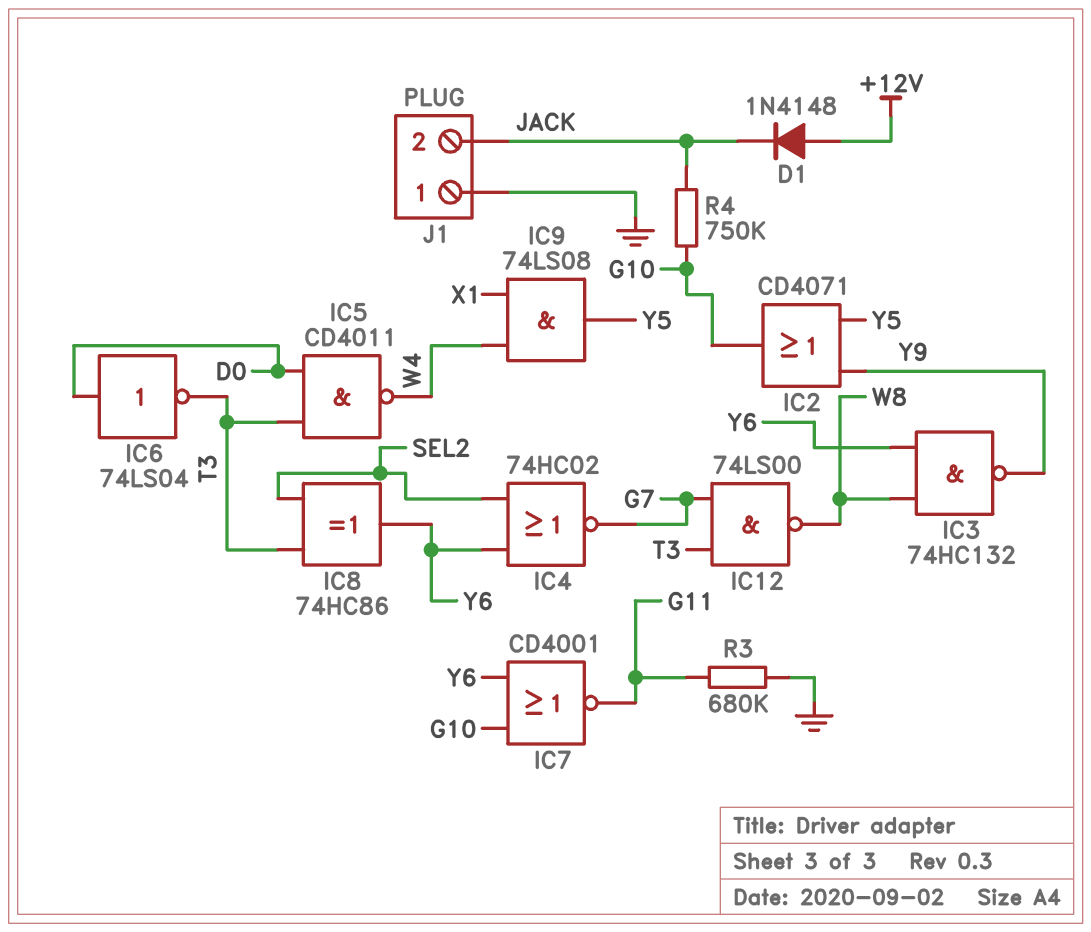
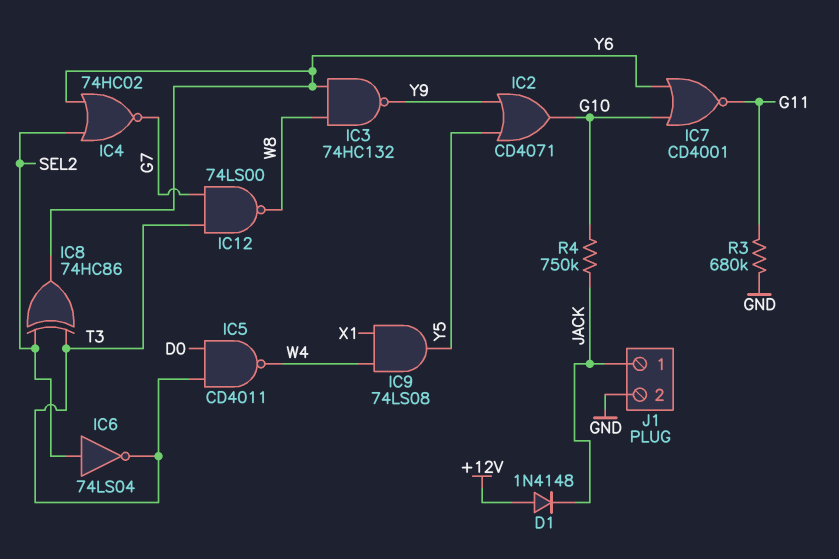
IC6: NOT 74LS04 (in D0, out T3) -> NOT 74LS04 (in SEL2, out T3)
J1 pin 1: GND -> JACK
J1 pin 2: JACK -> GND

